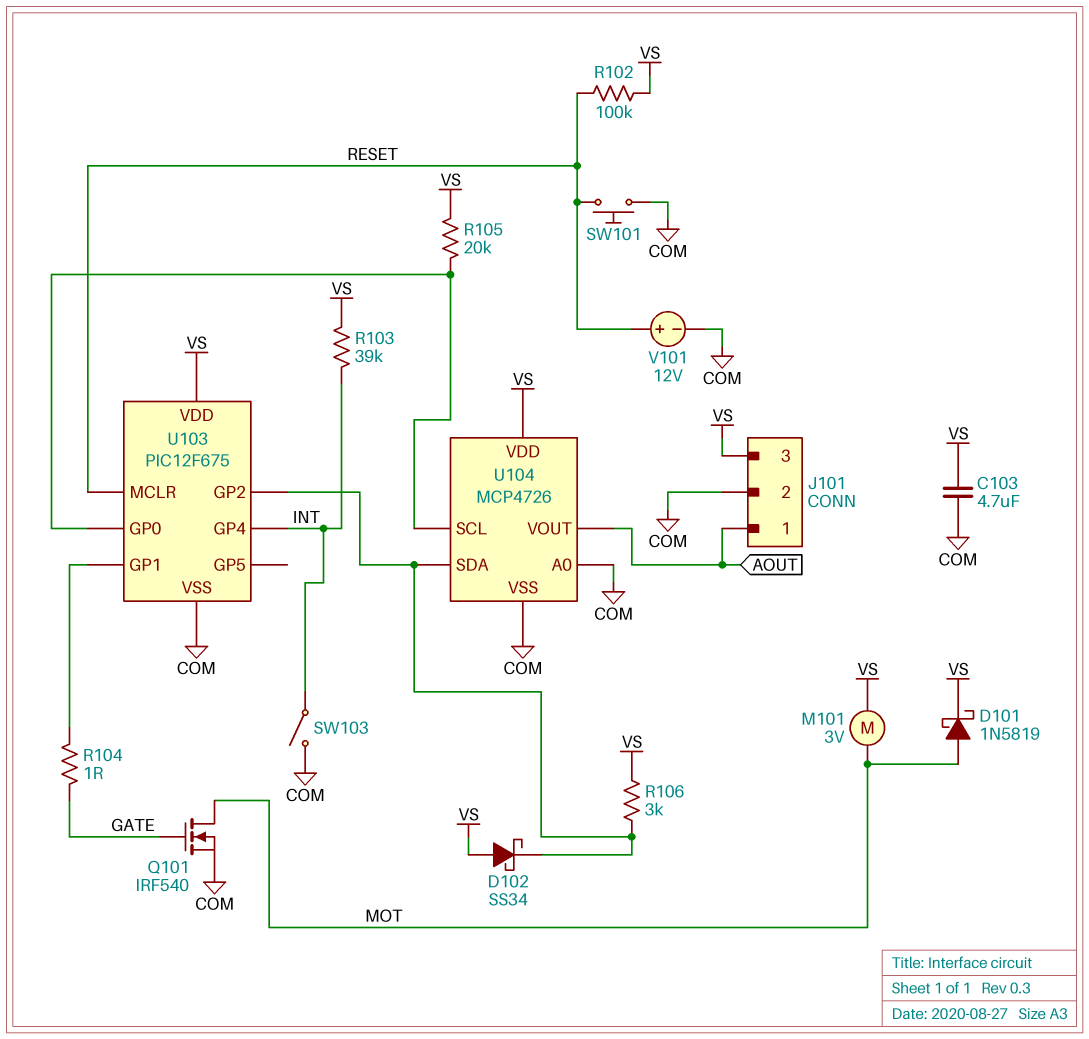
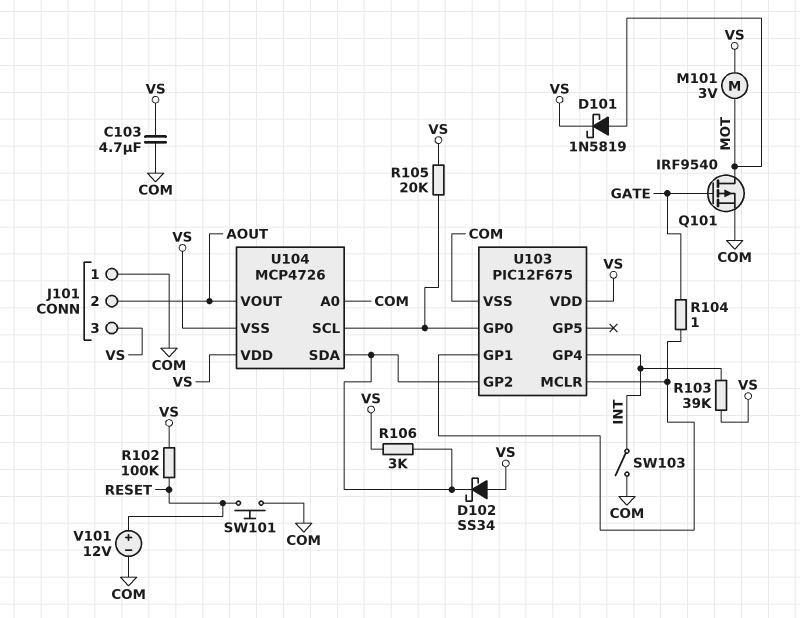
J101 pin 1: AOUT -> COM
J101 pin 2: COM -> AOUT
Q101: NMOS IRF540 (G GATE, D MOT, S COM) -> PMOS IRF9540 (G GATE, D MOT, S COM)
U103 pin MCLR: RESET -> U103/GP1
U104 pin VSS: COM -> VS

